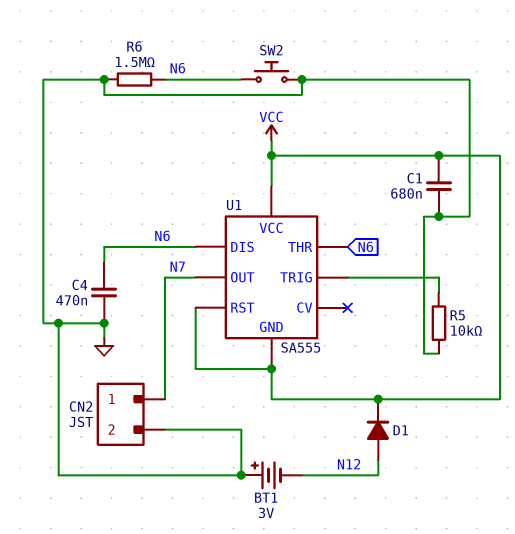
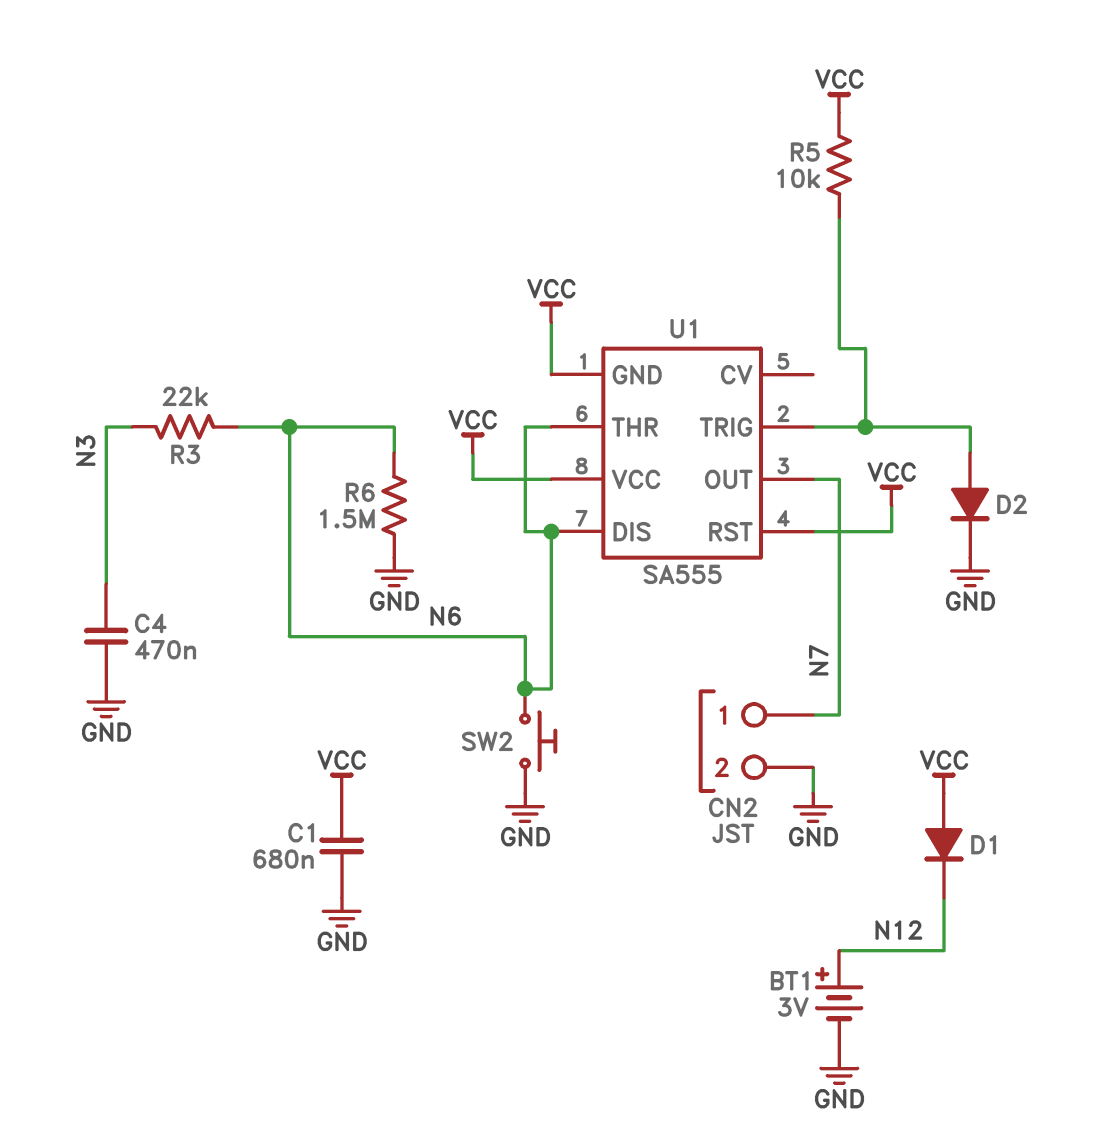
BT1: 3V (plus GND, minus N12) -> 3V (plus N12, minus GND)
C4: 470nF (GND, N6) -> 470nF (GND, N3)
D1: diode (A N12, K VCC) -> diode (A VCC, K N12)
D2: none -> diode (A U1/TRIG, K GND)
R3: none -> 22k (N3, N6)
R5: 10k (GND, U1/TRIG) -> 10k (U1/TRIG, VCC)

